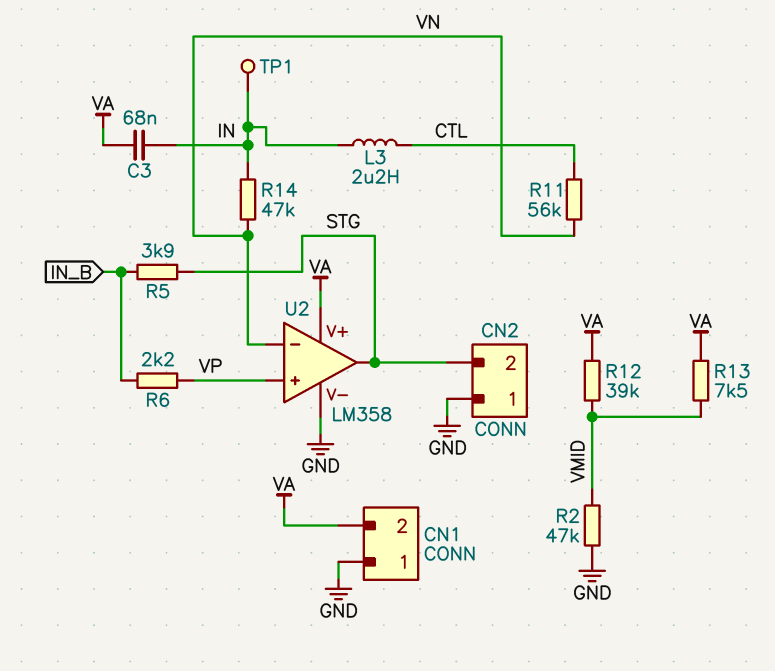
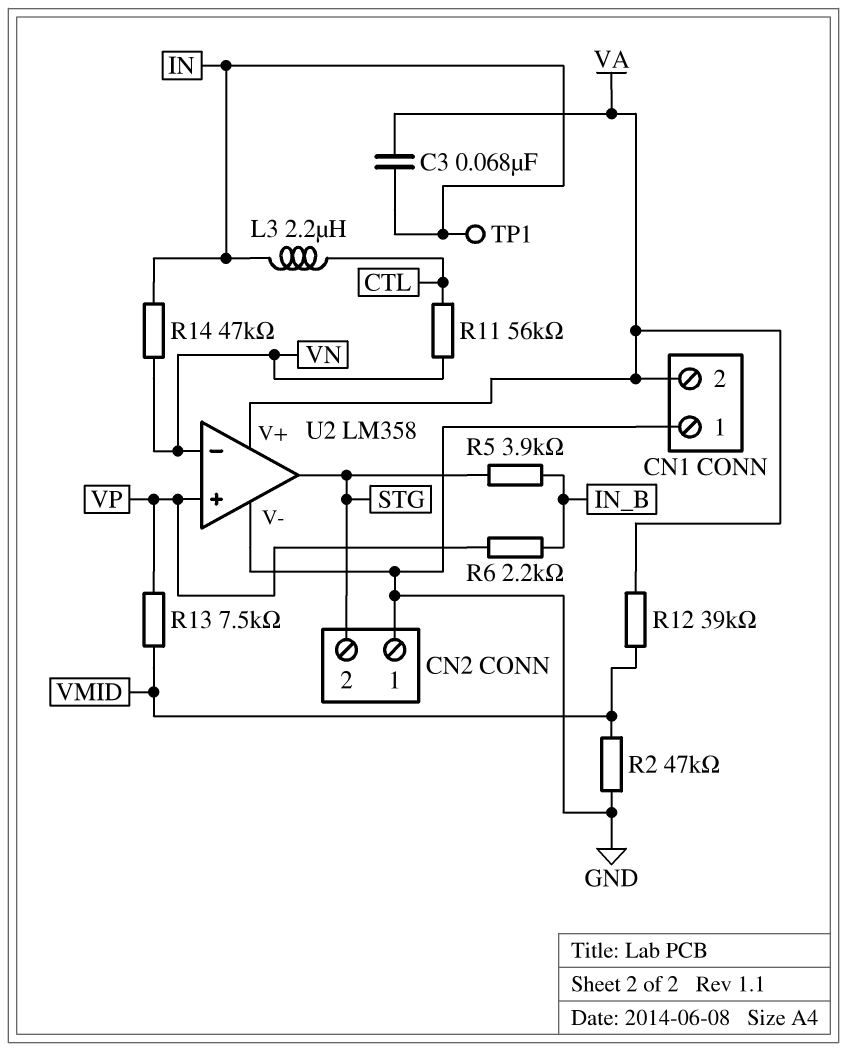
R13: 7.5k (VA, VMID) -> 7.5k (VMID, VP)

